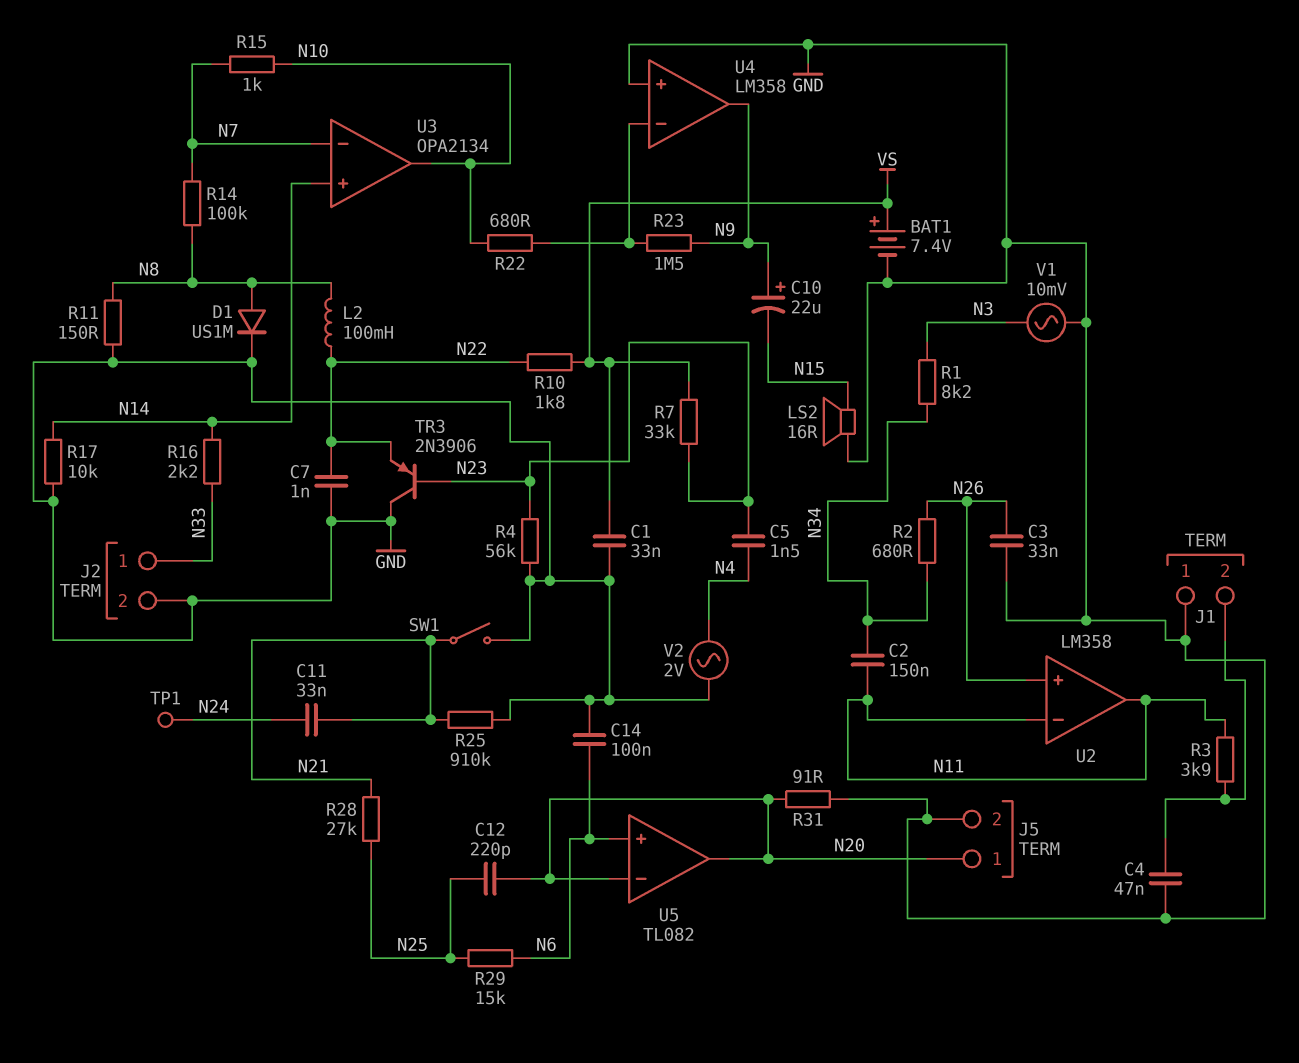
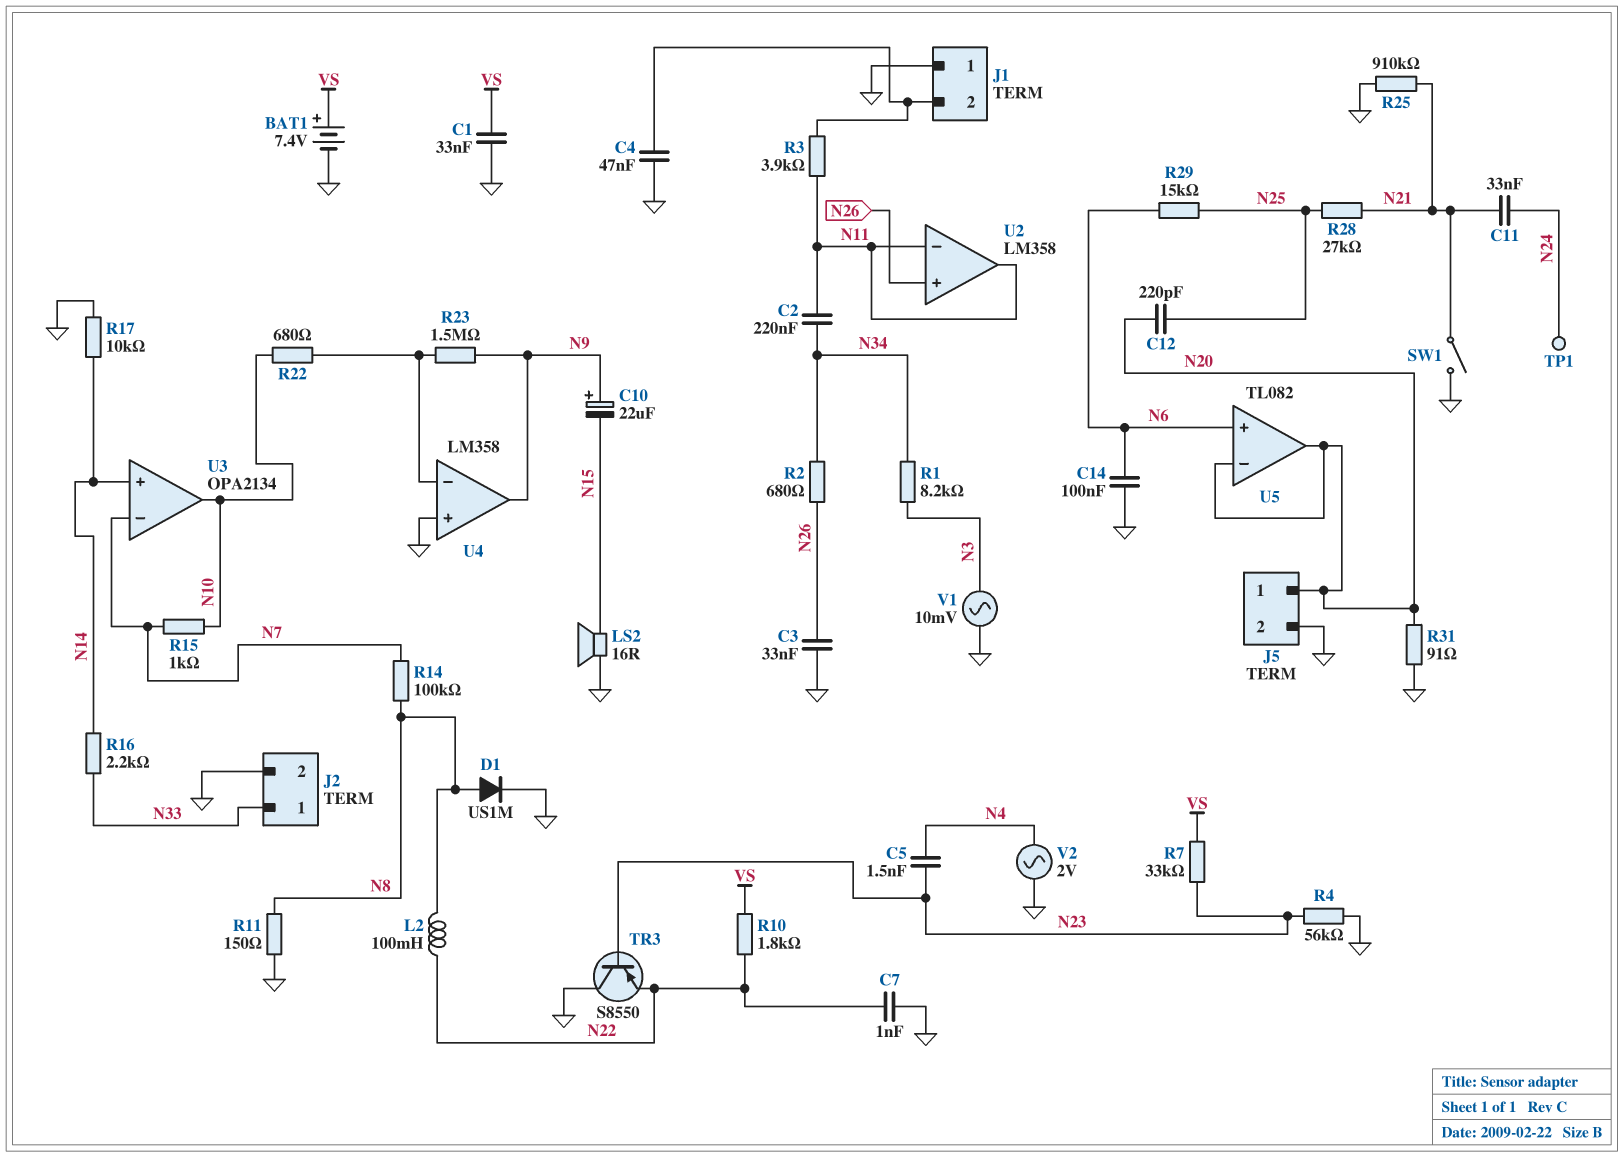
C2: 150nF (N11, N34) -> 220nF (N11, N34)
TR3: PNP 2N3906 (B N23, C GND, E N22) -> PNP S8550 (B N23, C GND, E N22)

